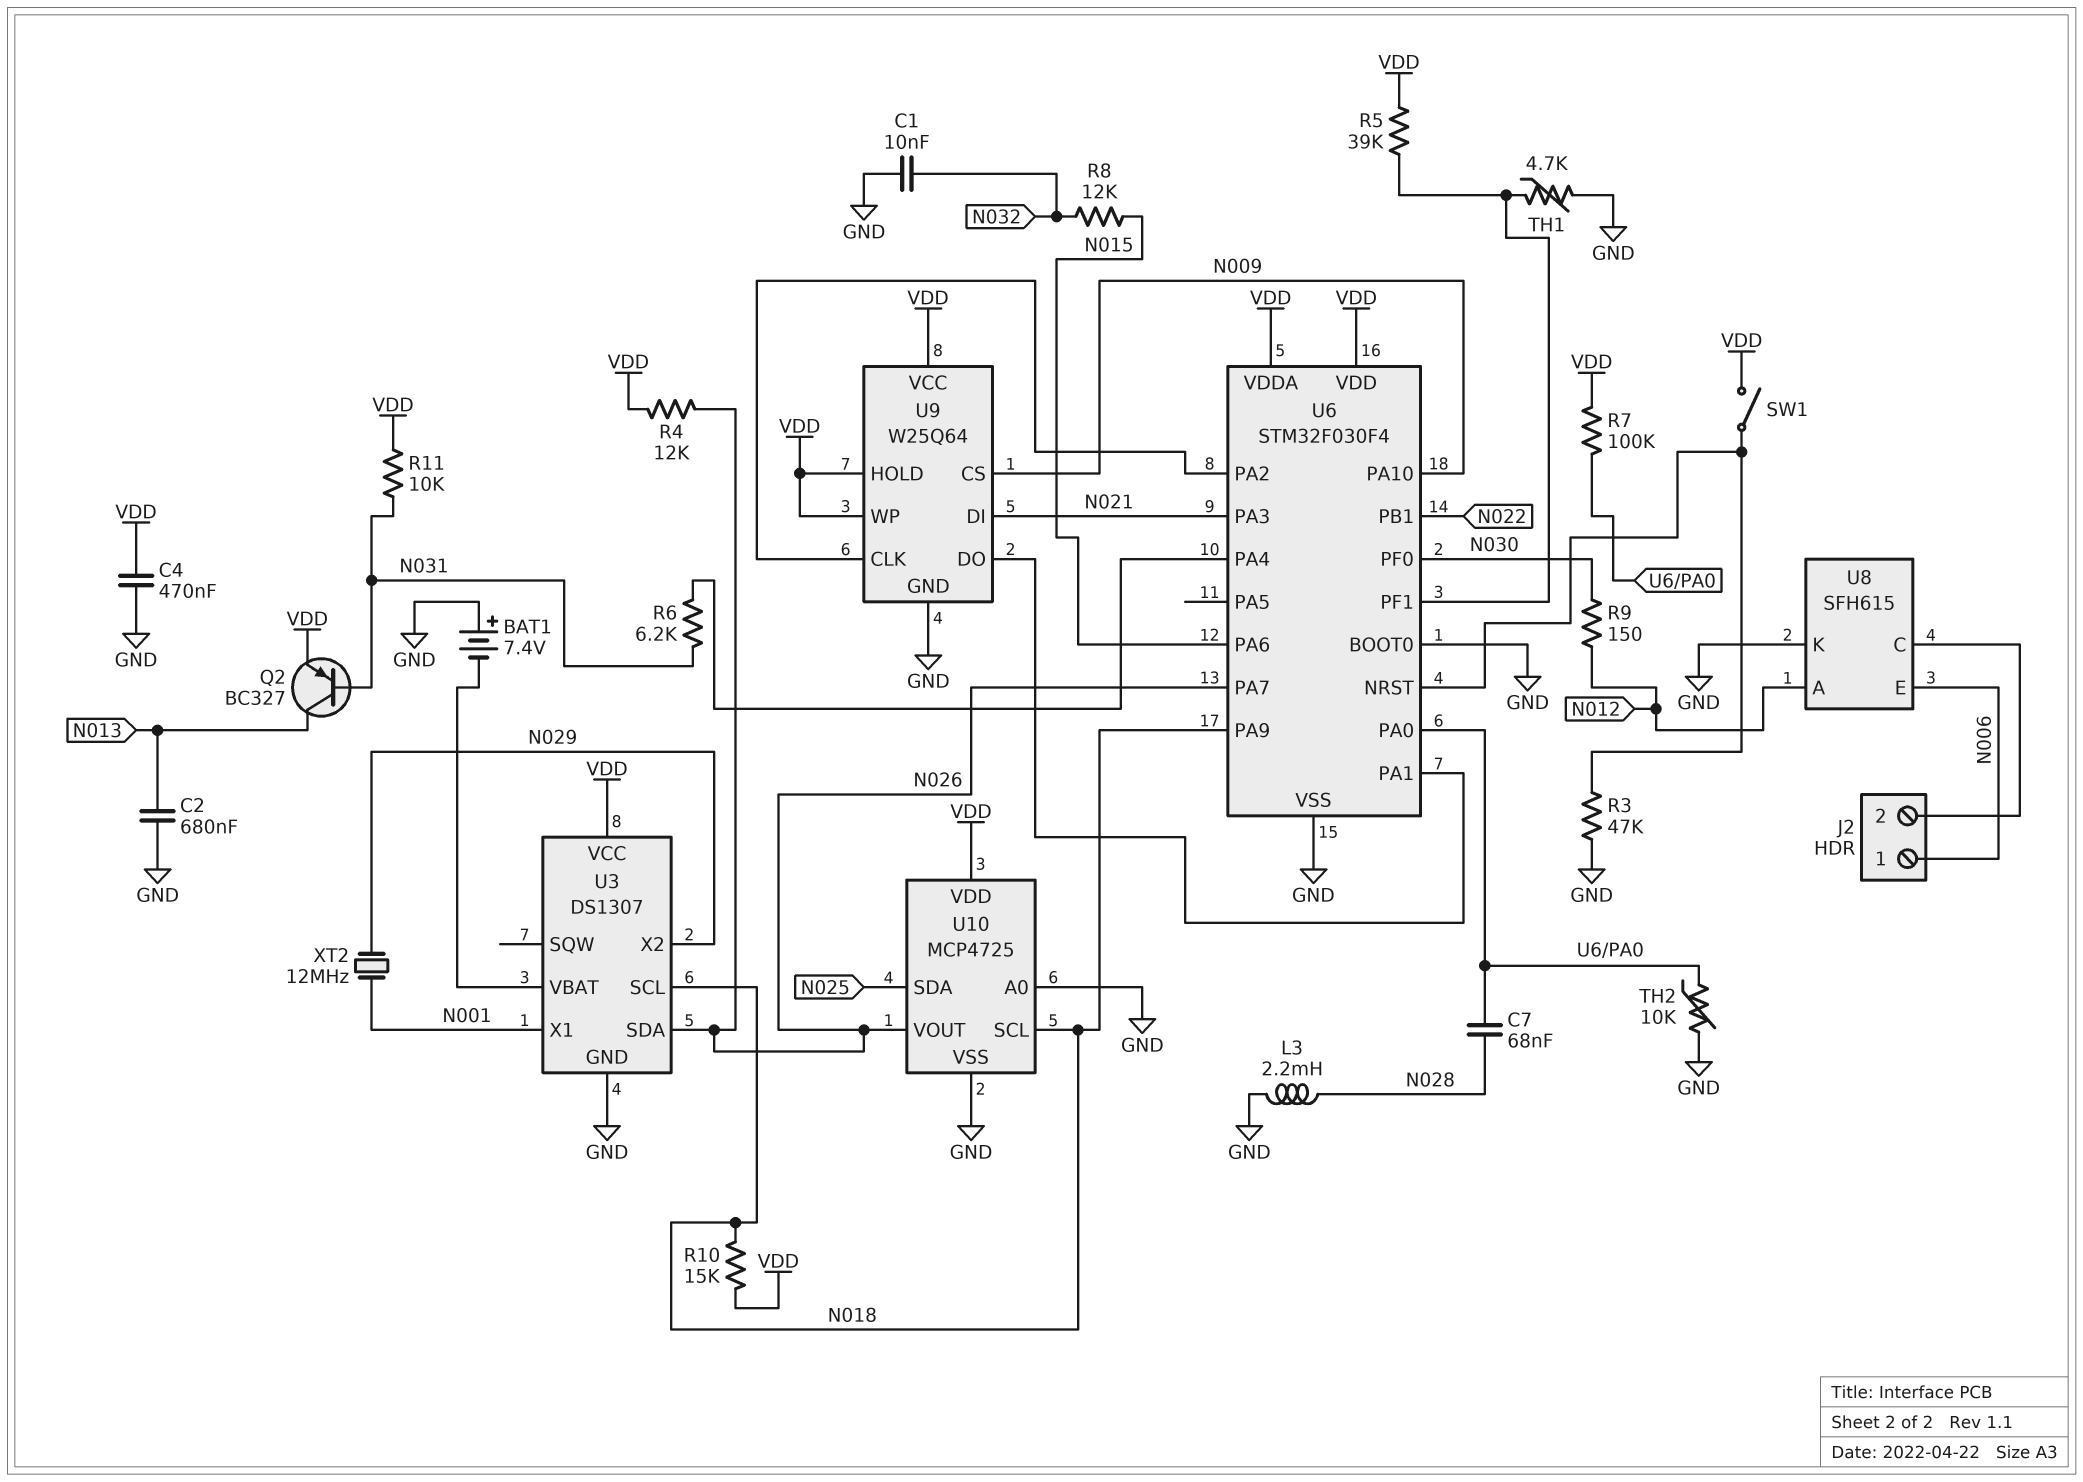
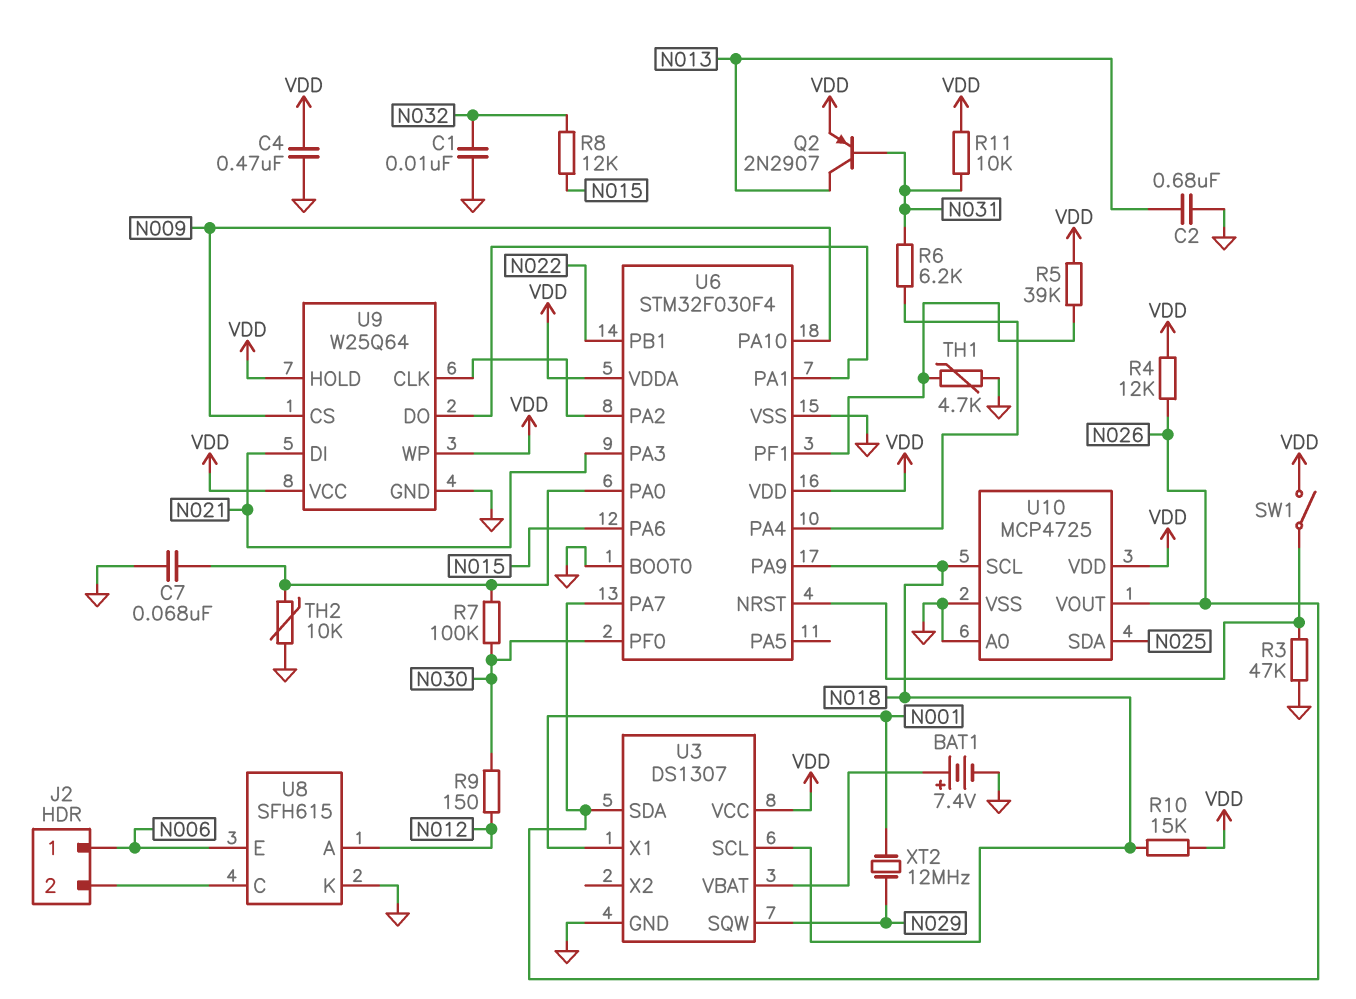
BAT1: 7.4V (plus GND, minus U3/VBAT) -> 7.4V (plus U3/VBAT, minus GND)
C7: 68nF (N028, U6/PA0) -> 68nF (GND, U6/PA0)
L3: 2.2mH (GND, N028) -> none
Q2: PNP BC327 (B N031, C N013, E VDD) -> PNP 2N2907 (B N031, C N013, E VDD)
R7: 100k (U6/PA0, VDD) -> 100k (N030, U6/PA0)
U3 pin SQW: none -> N029
U3 pin X2: N029 -> none

